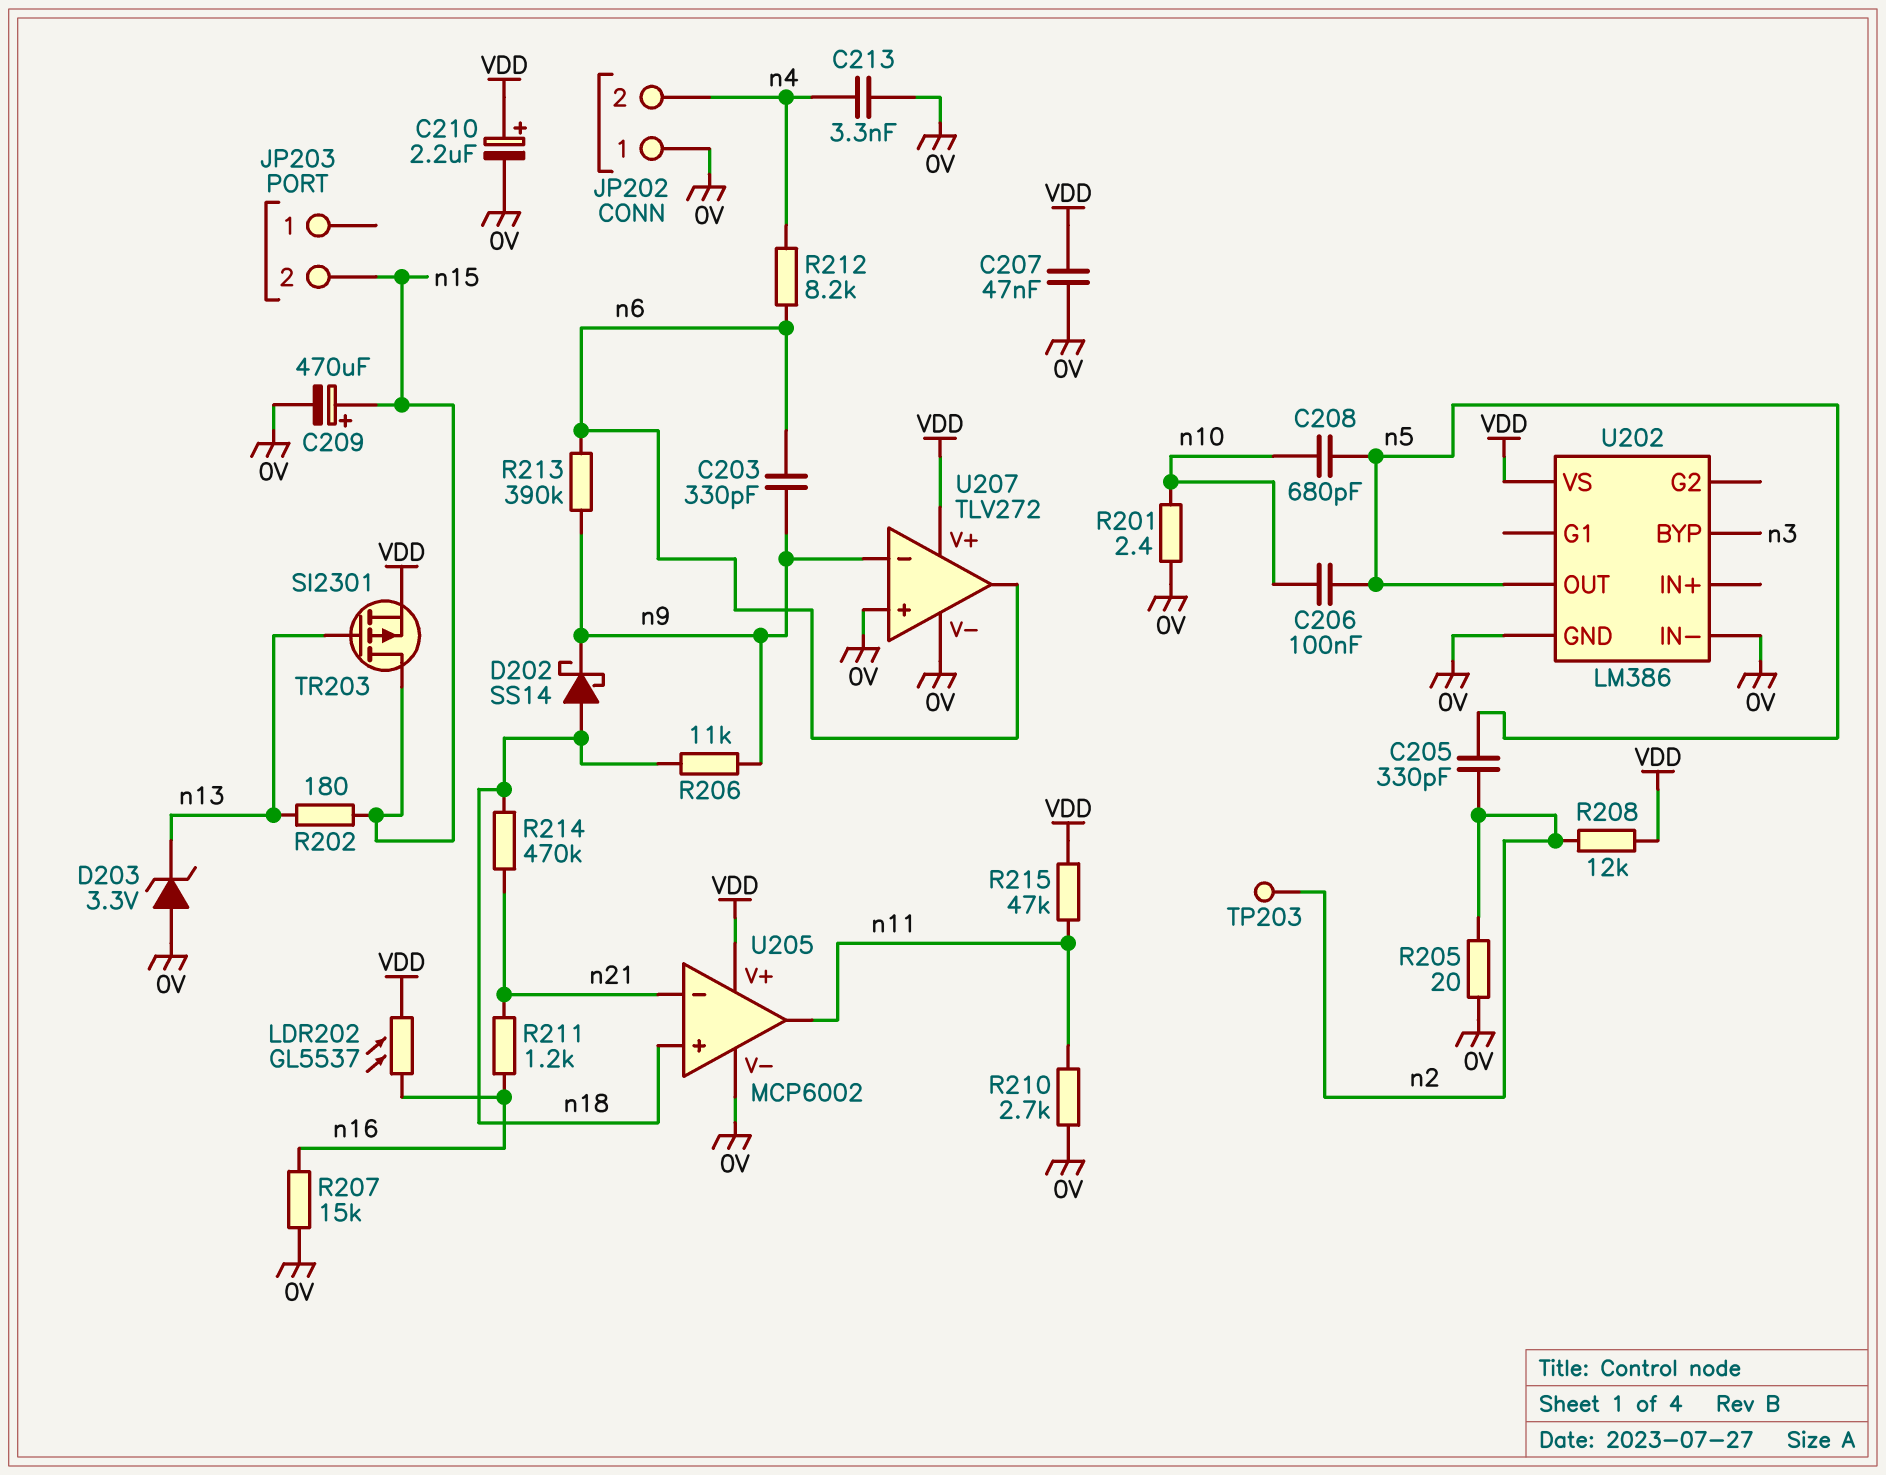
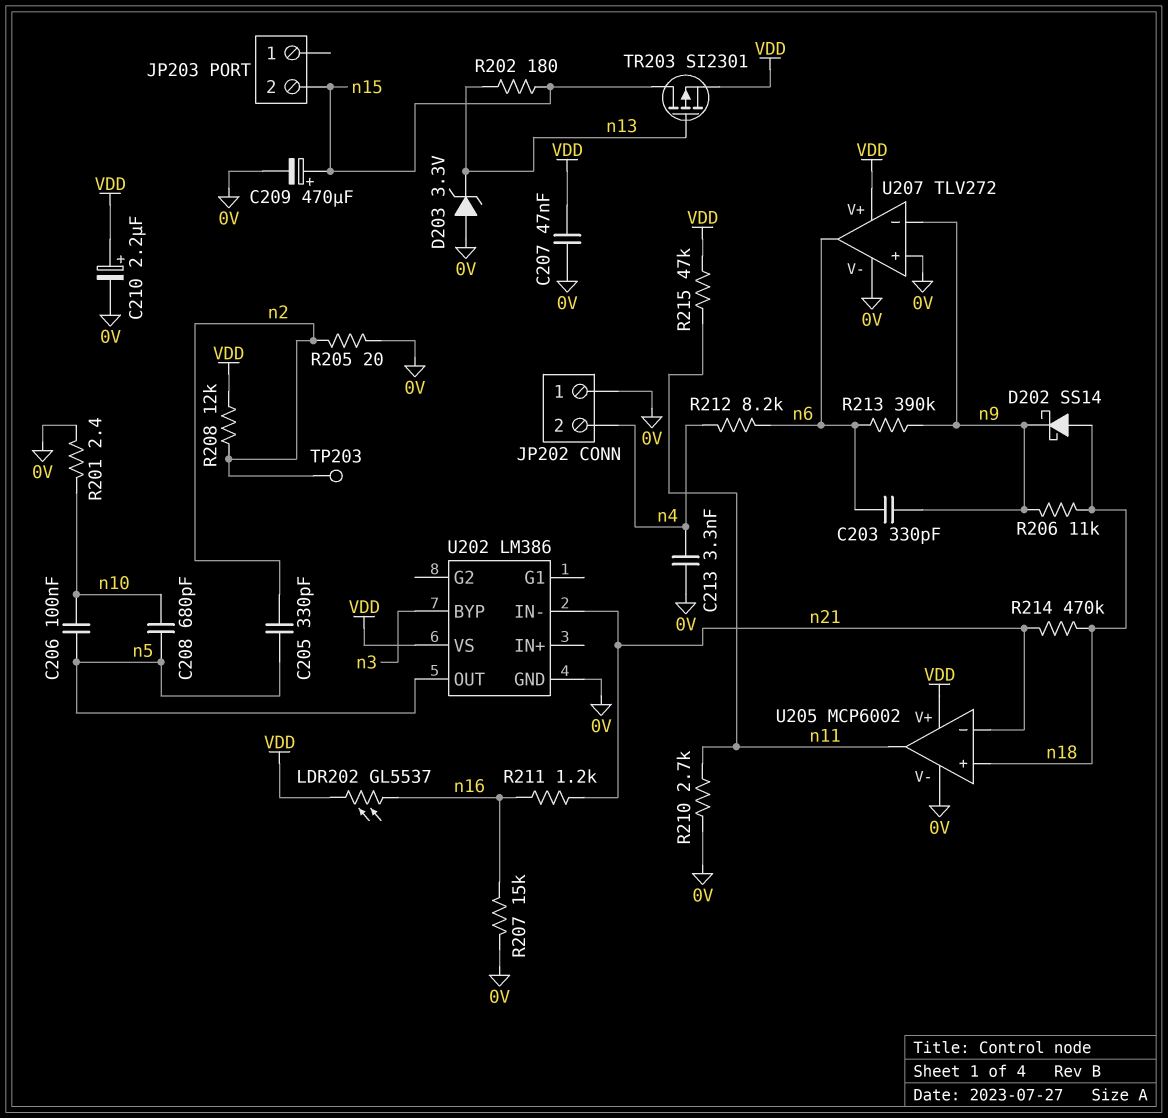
U202 pin IN-: 0V -> n21

